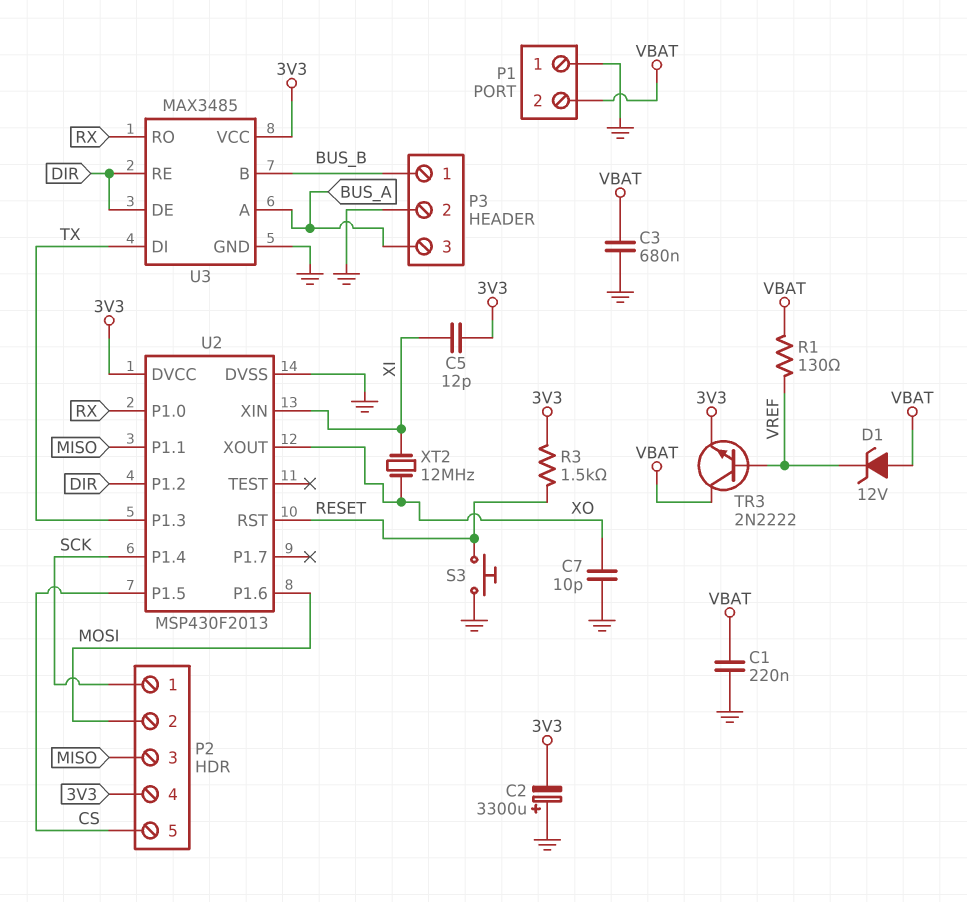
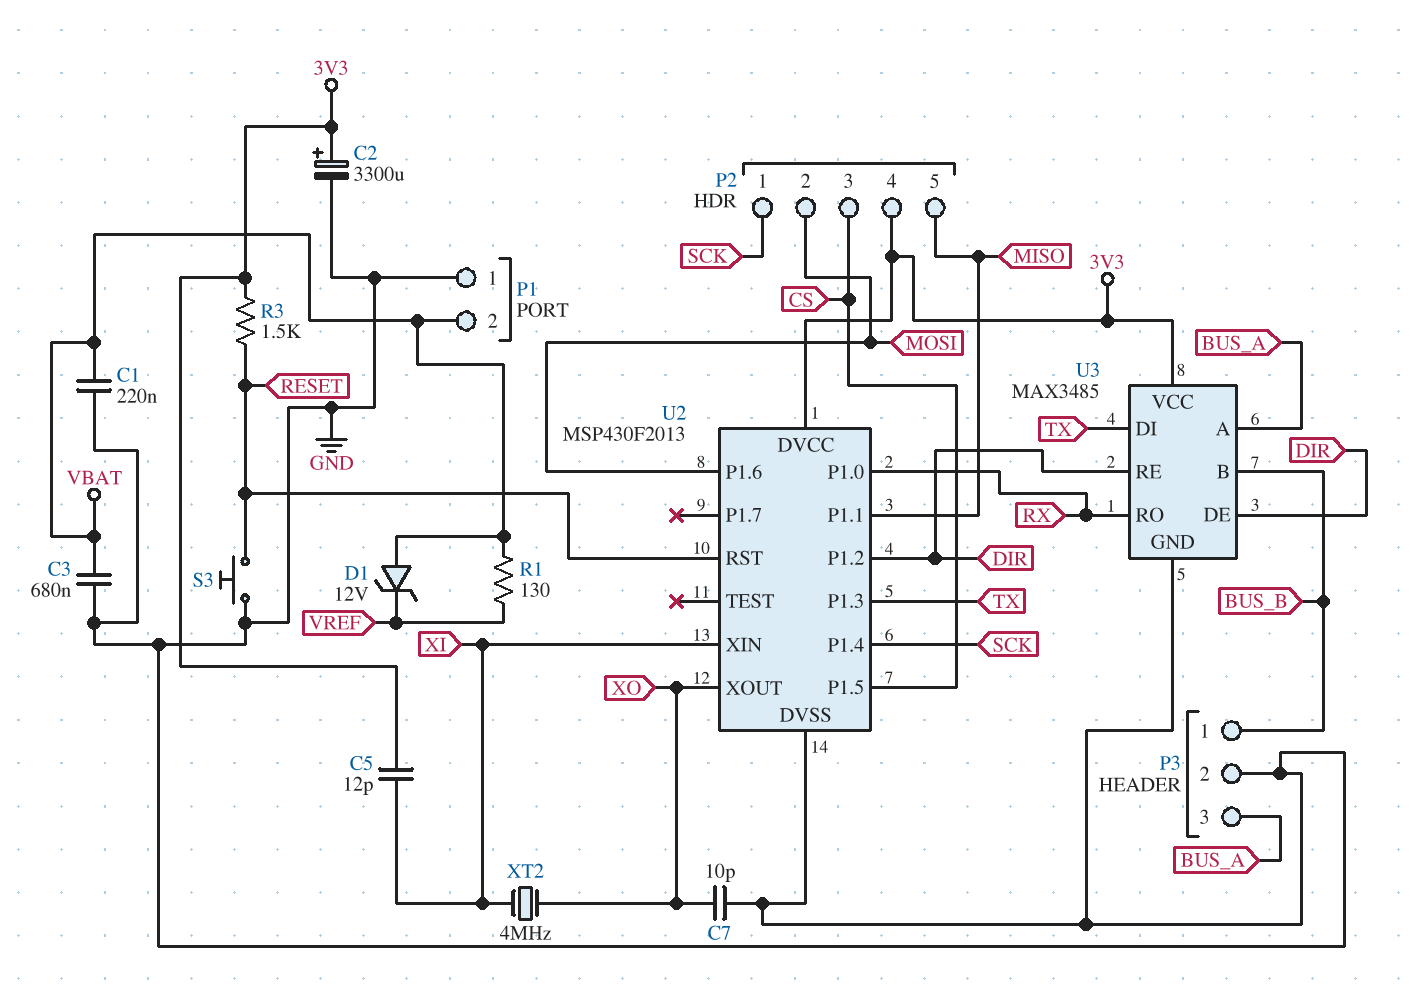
C2: 3300uF (plus GND, minus 3V3) -> 3300uF (plus 3V3, minus GND)
P2 pin 3: MISO -> CS
P2 pin 5: CS -> MISO
TR3: NPN 2N2222 (B VREF, C VBAT, E 3V3) -> none
XT2: 12MHz (XI, XO) -> 4MHz (XI, XO)

